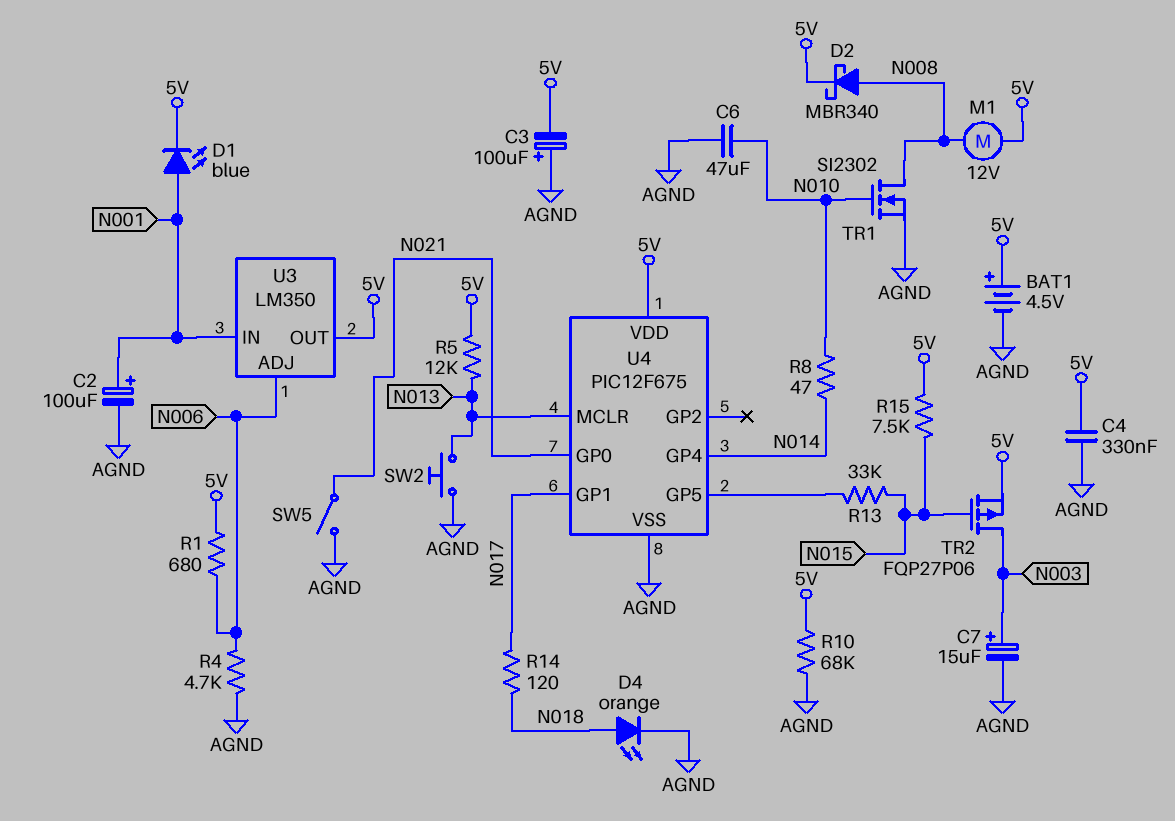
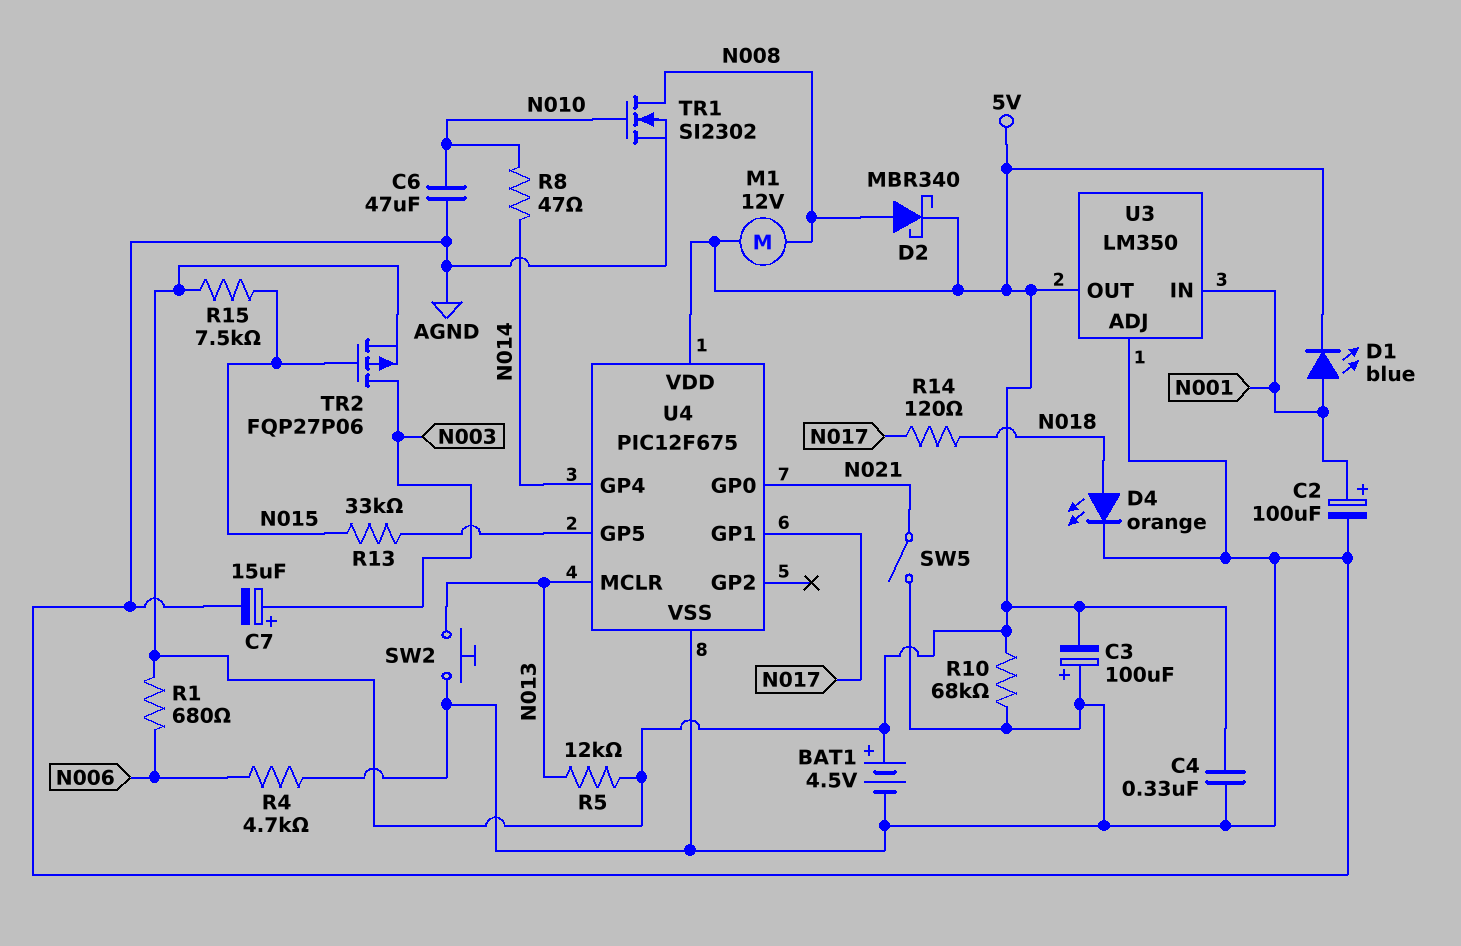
U3 pin ADJ: N006 -> AGND

